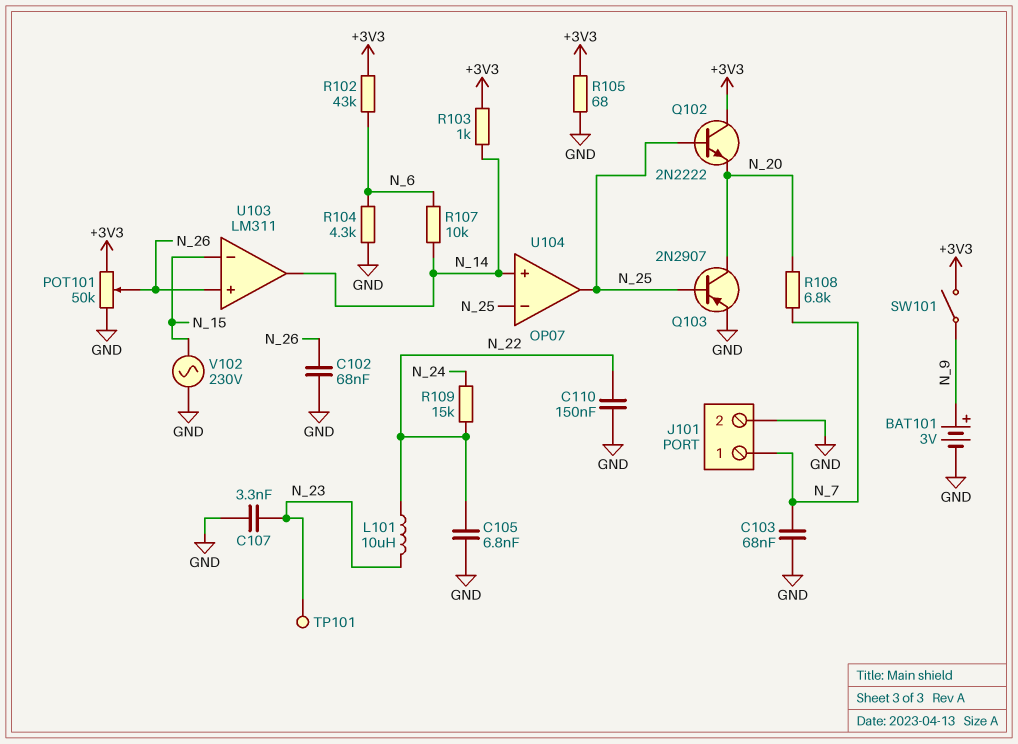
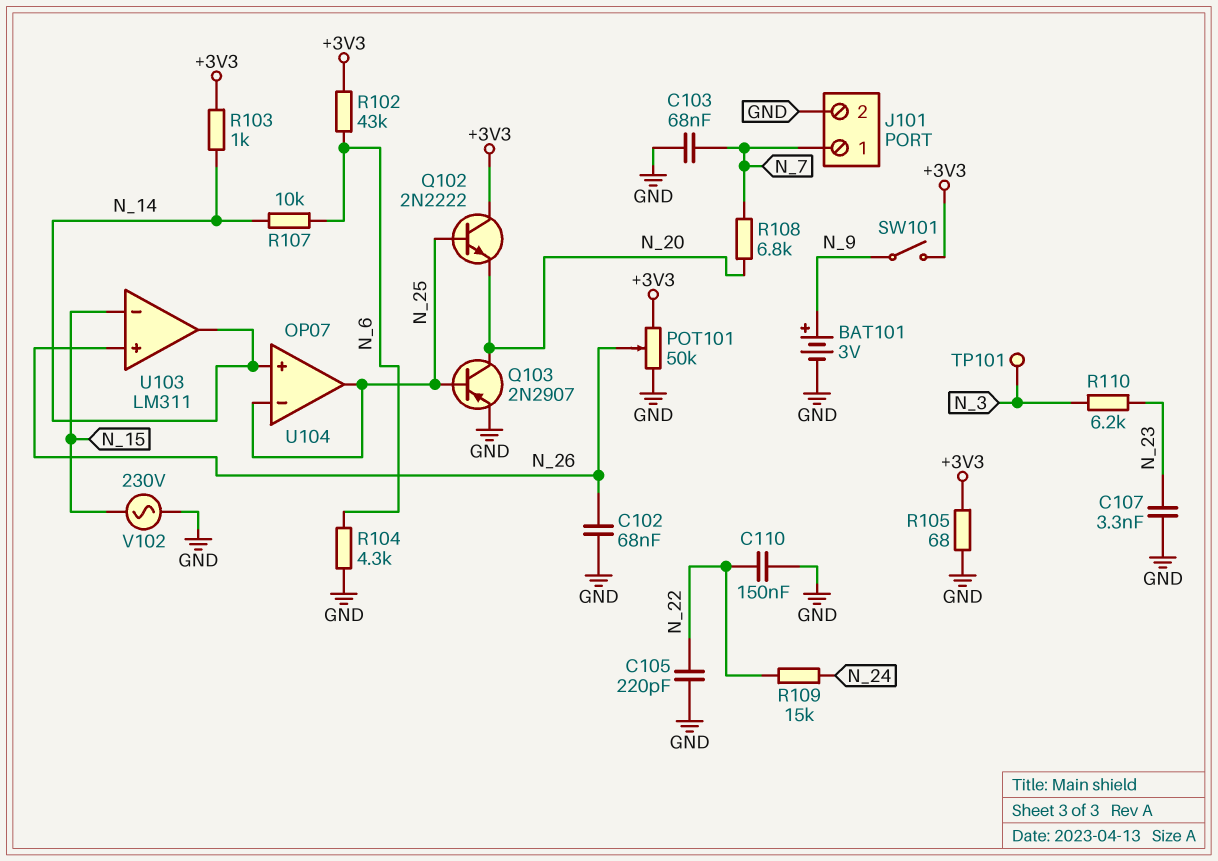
C105: 6.8nF (GND, N_22) -> 220pF (GND, N_22)
L101: 10uH (N_22, N_23) -> none
R110: none -> 6.2k (N_3, N_23)
TP101: test point (N_23) -> test point (N_3)

